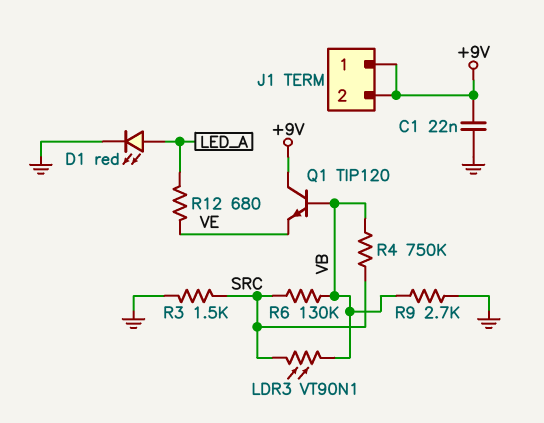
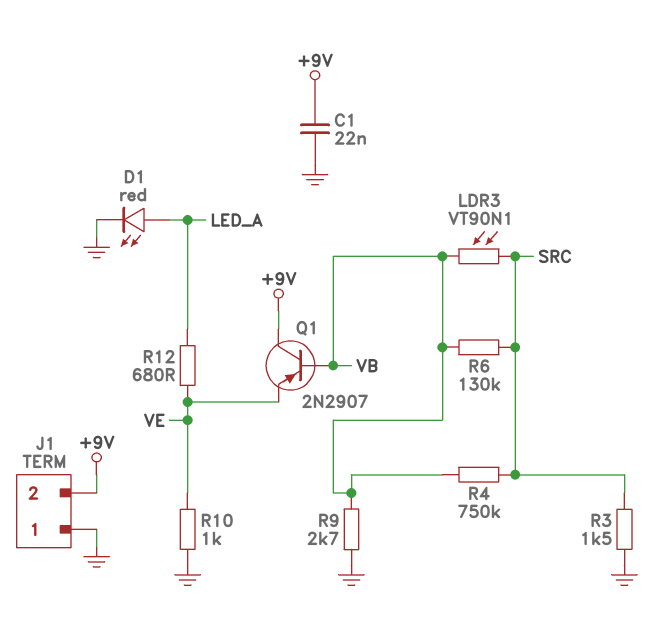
J1 pin 1: +9V -> GND
Q1: NPN TIP120 (B VB, C +9V, E VE) -> PNP 2N2907 (B VB, C +9V, E VE)
R10: none -> 1k (GND, VE)

